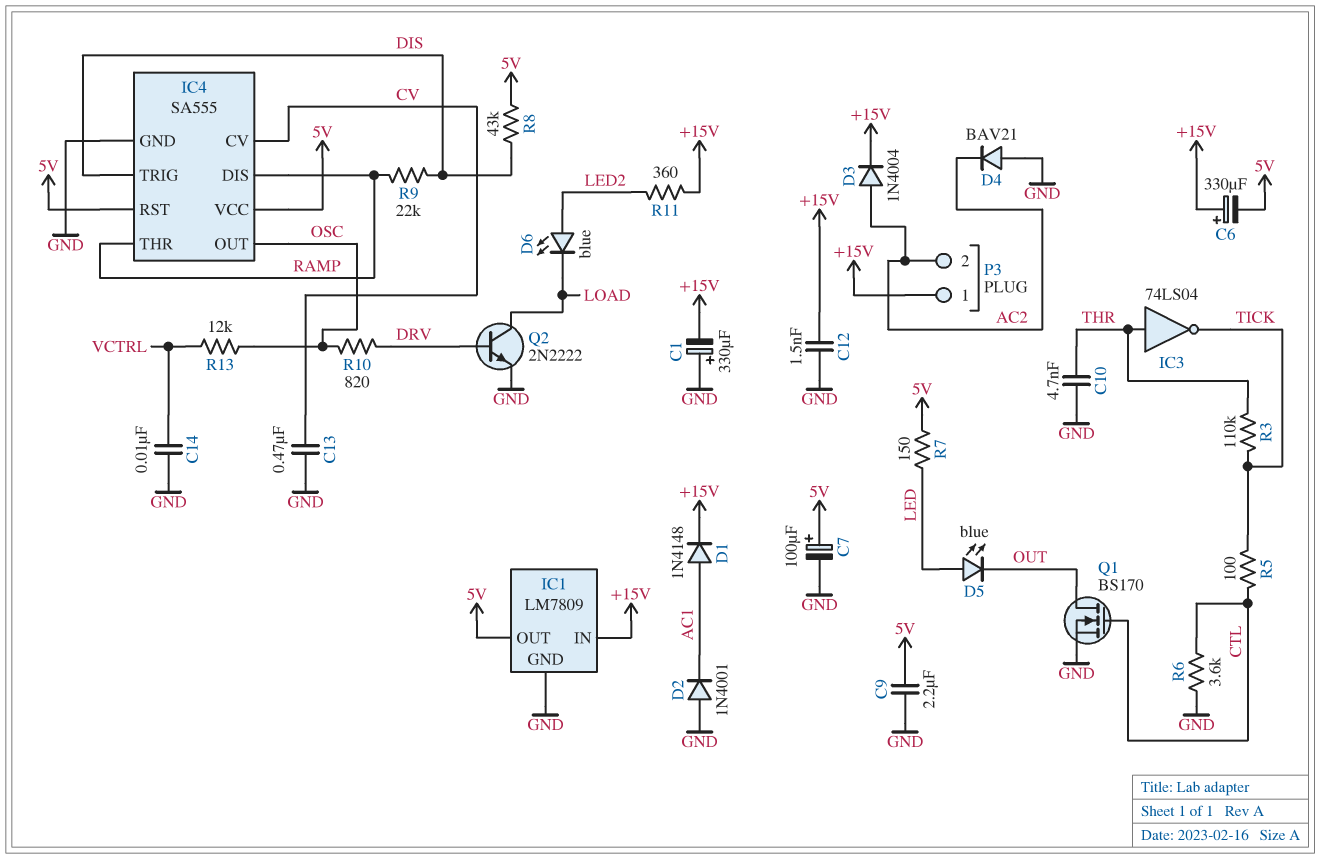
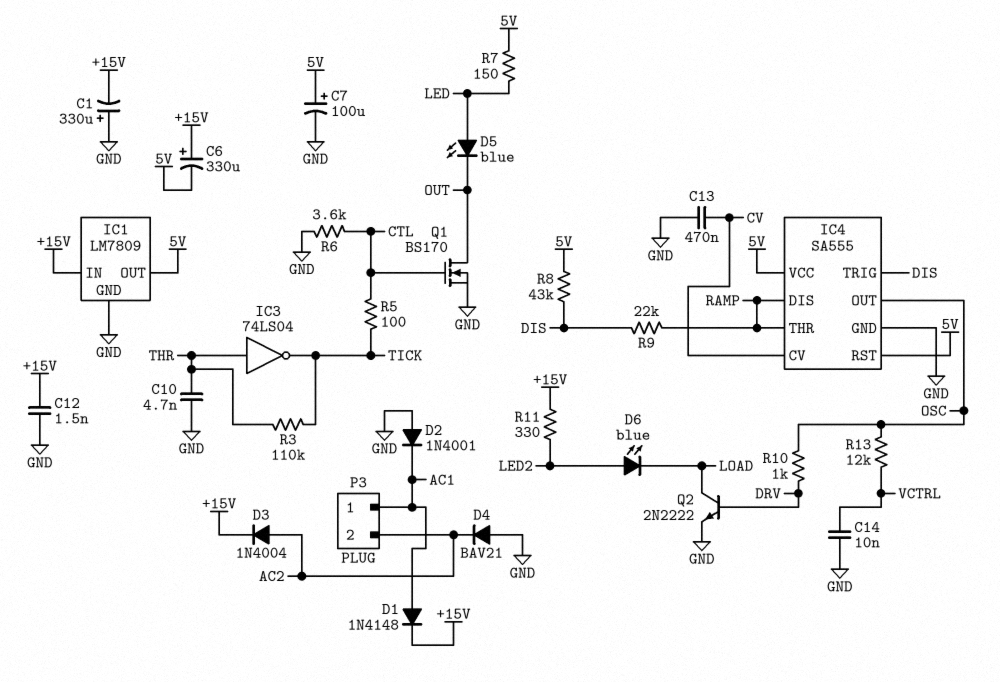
C9: 2.2uF (5V, GND) -> none
P3 pin 1: +15V -> AC1
R10: 820 (DRV, OSC) -> 1k (DRV, OSC)
R11: 360 (+15V, LED2) -> 330 (+15V, LED2)

